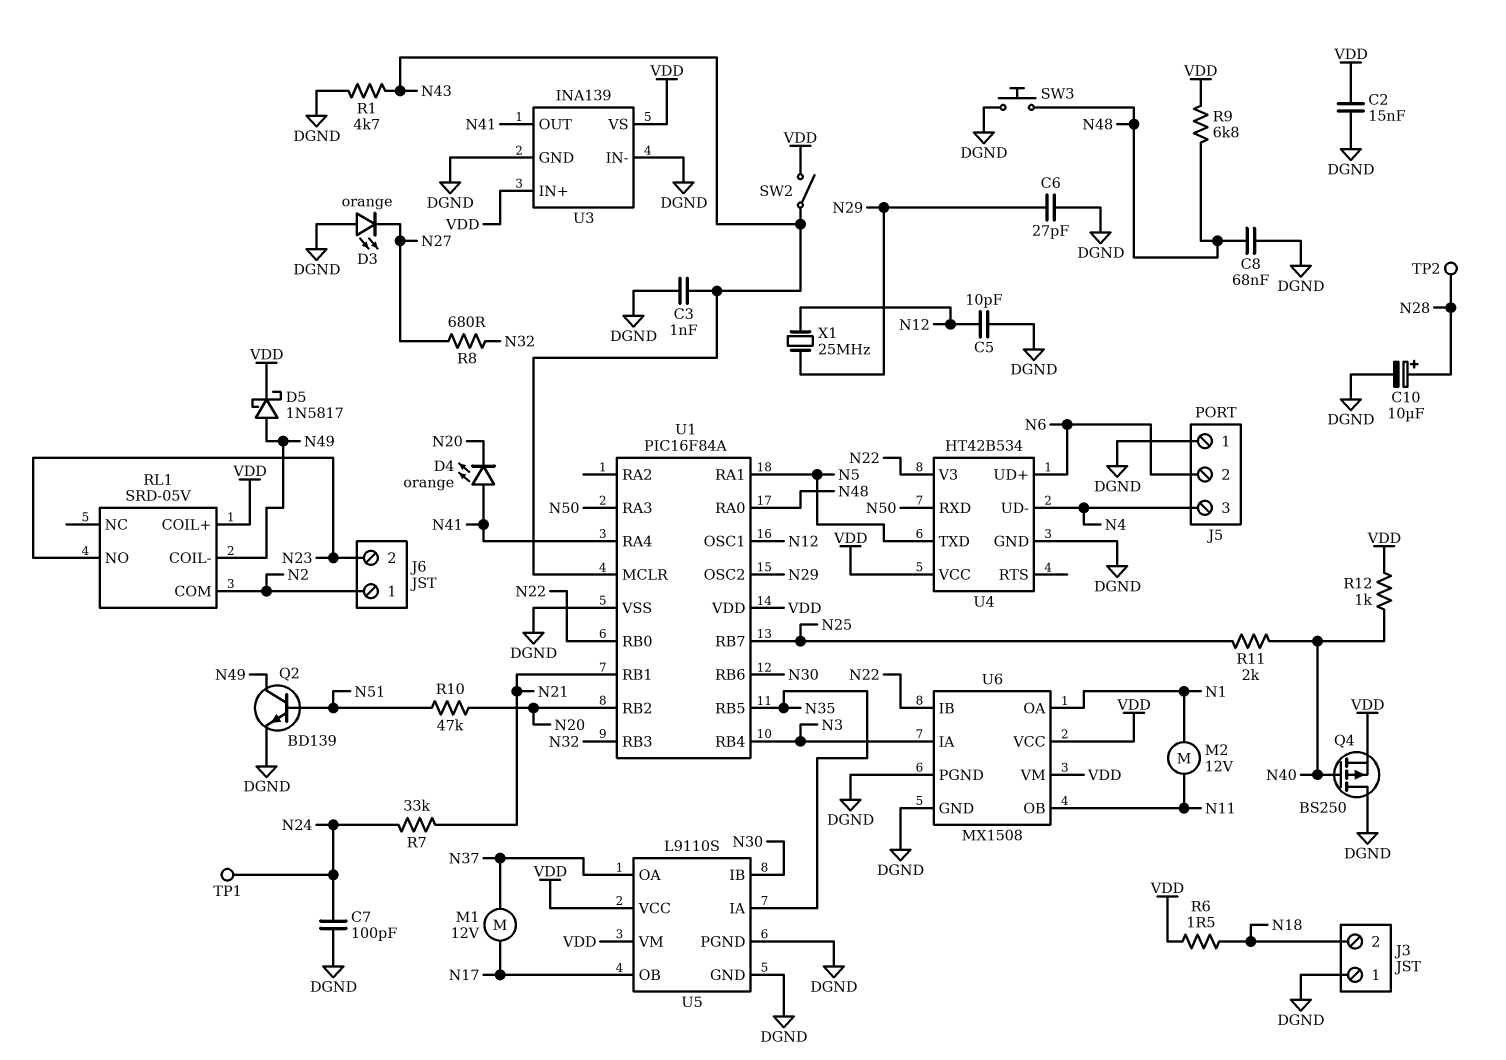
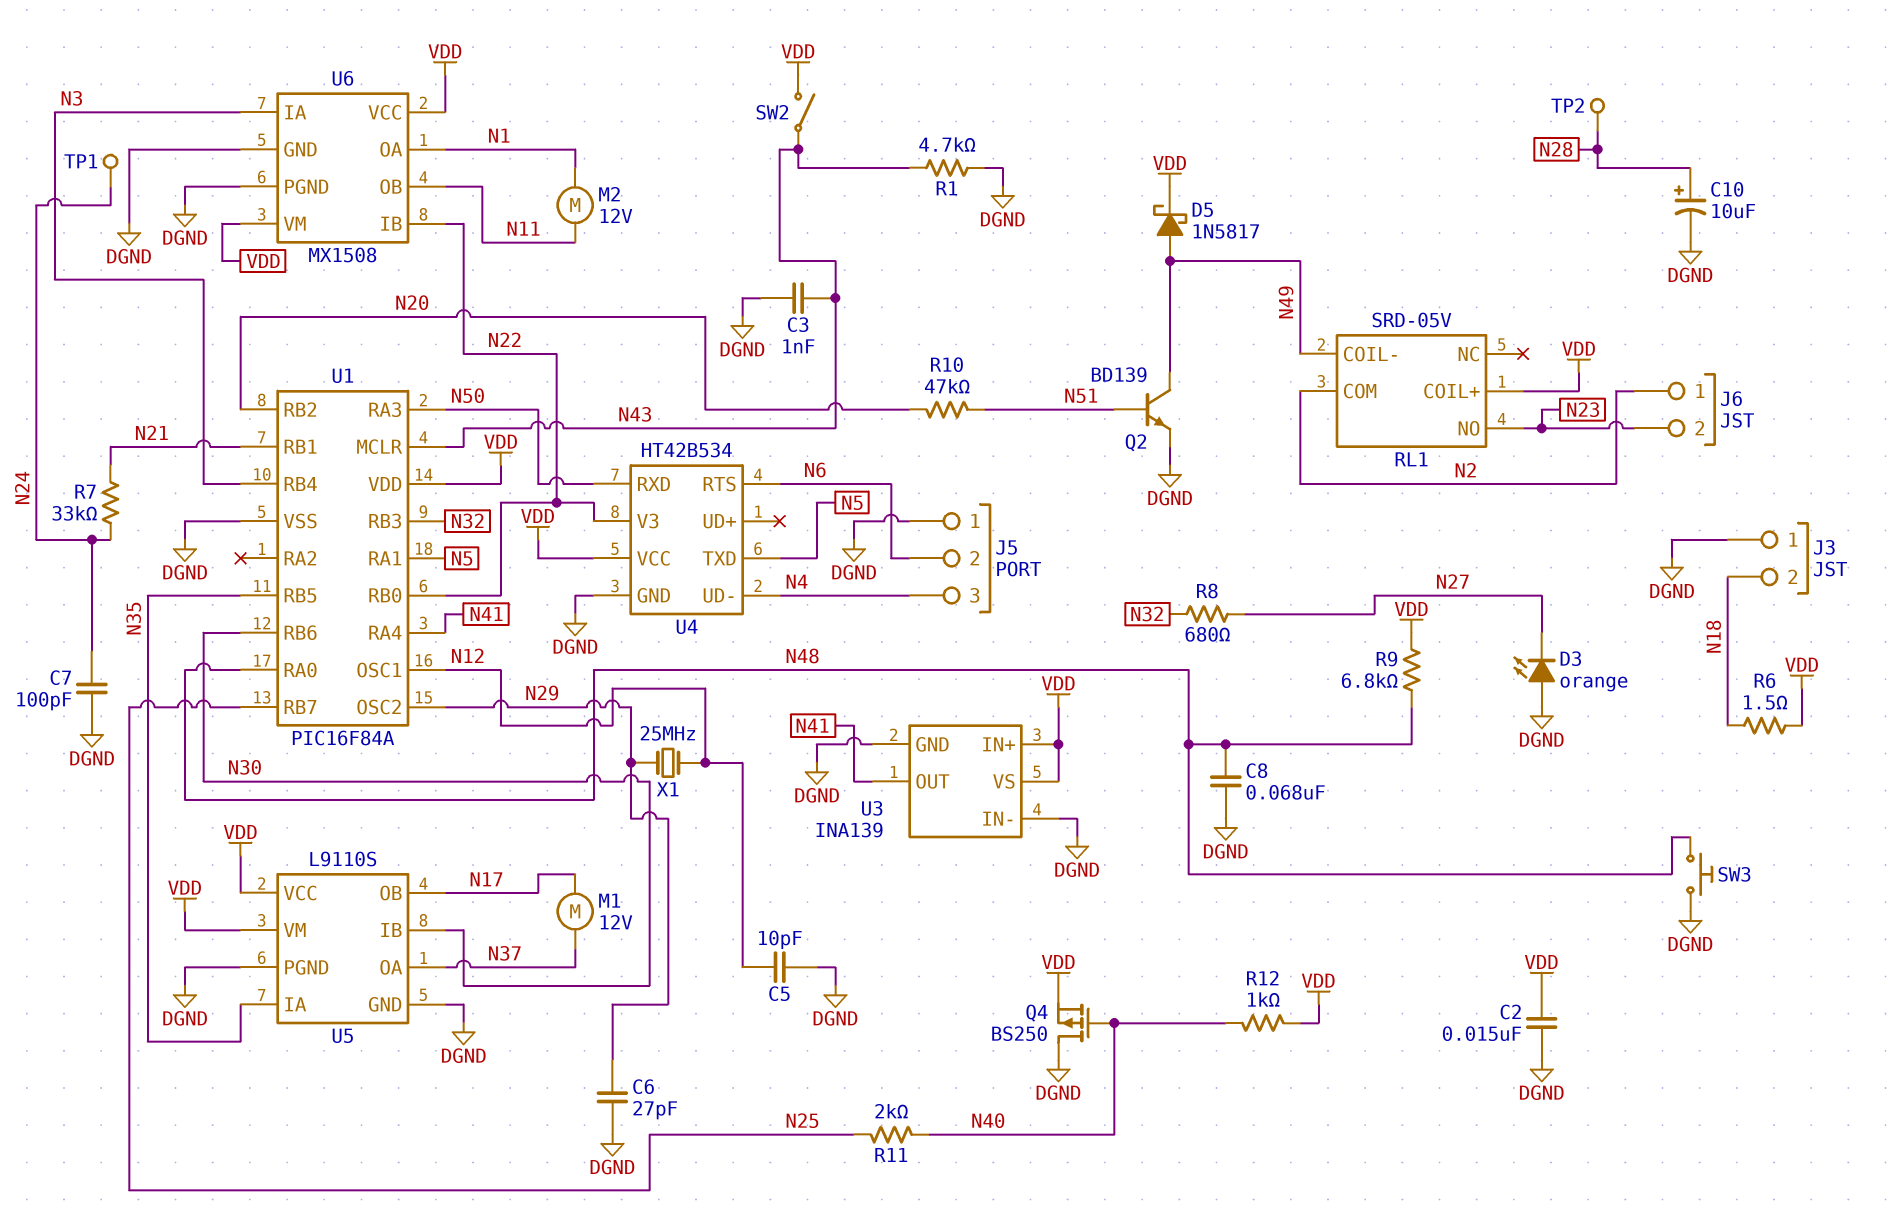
D4: LED orange (A N41, K N20) -> none
U4 pin RTS: none -> N6
U4 pin UD+: N6 -> none

